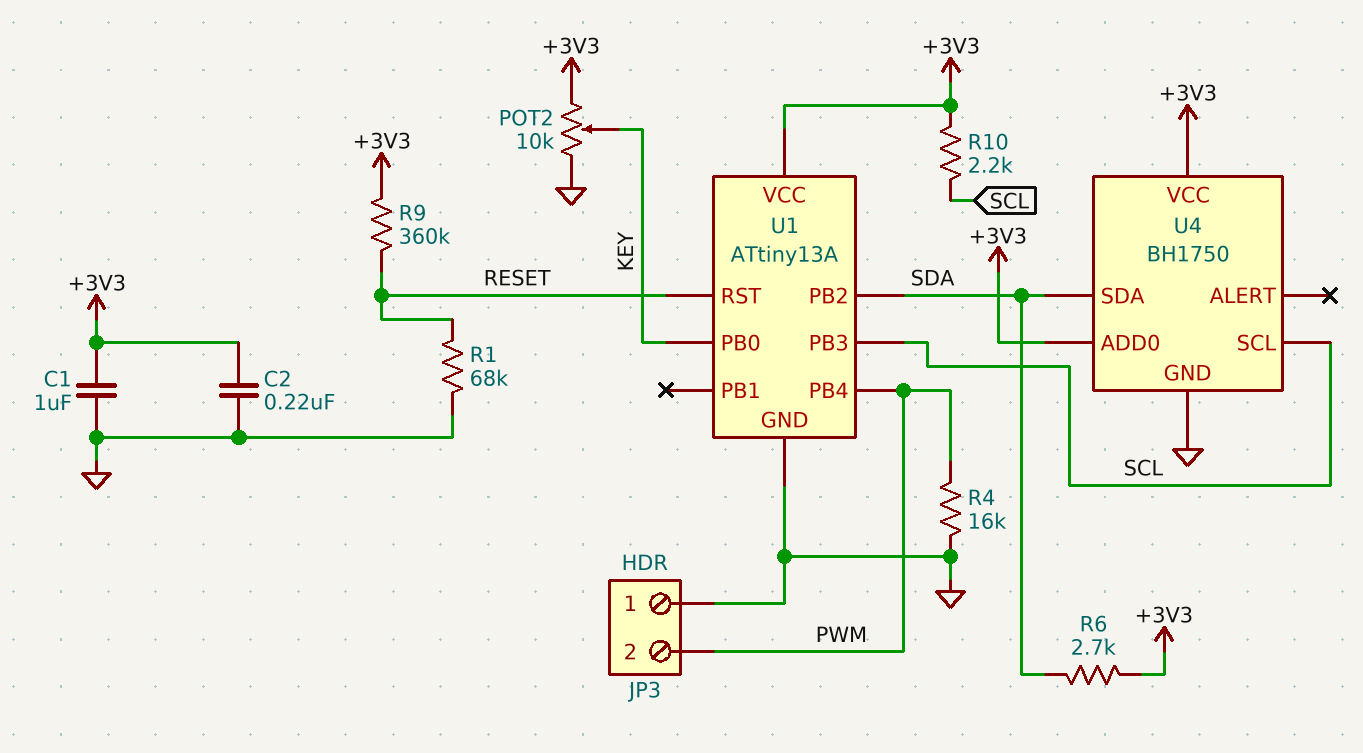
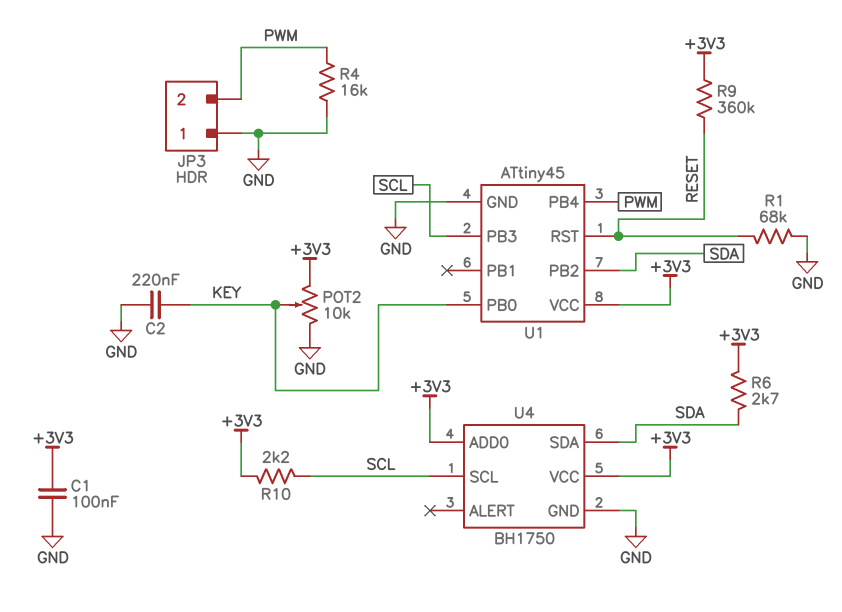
C1: 1uF (+3V3, GND) -> 100nF (+3V3, GND)
C2: 220nF (+3V3, GND) -> 220nF (GND, KEY)
U1: ATtiny13A -> ATtiny45

